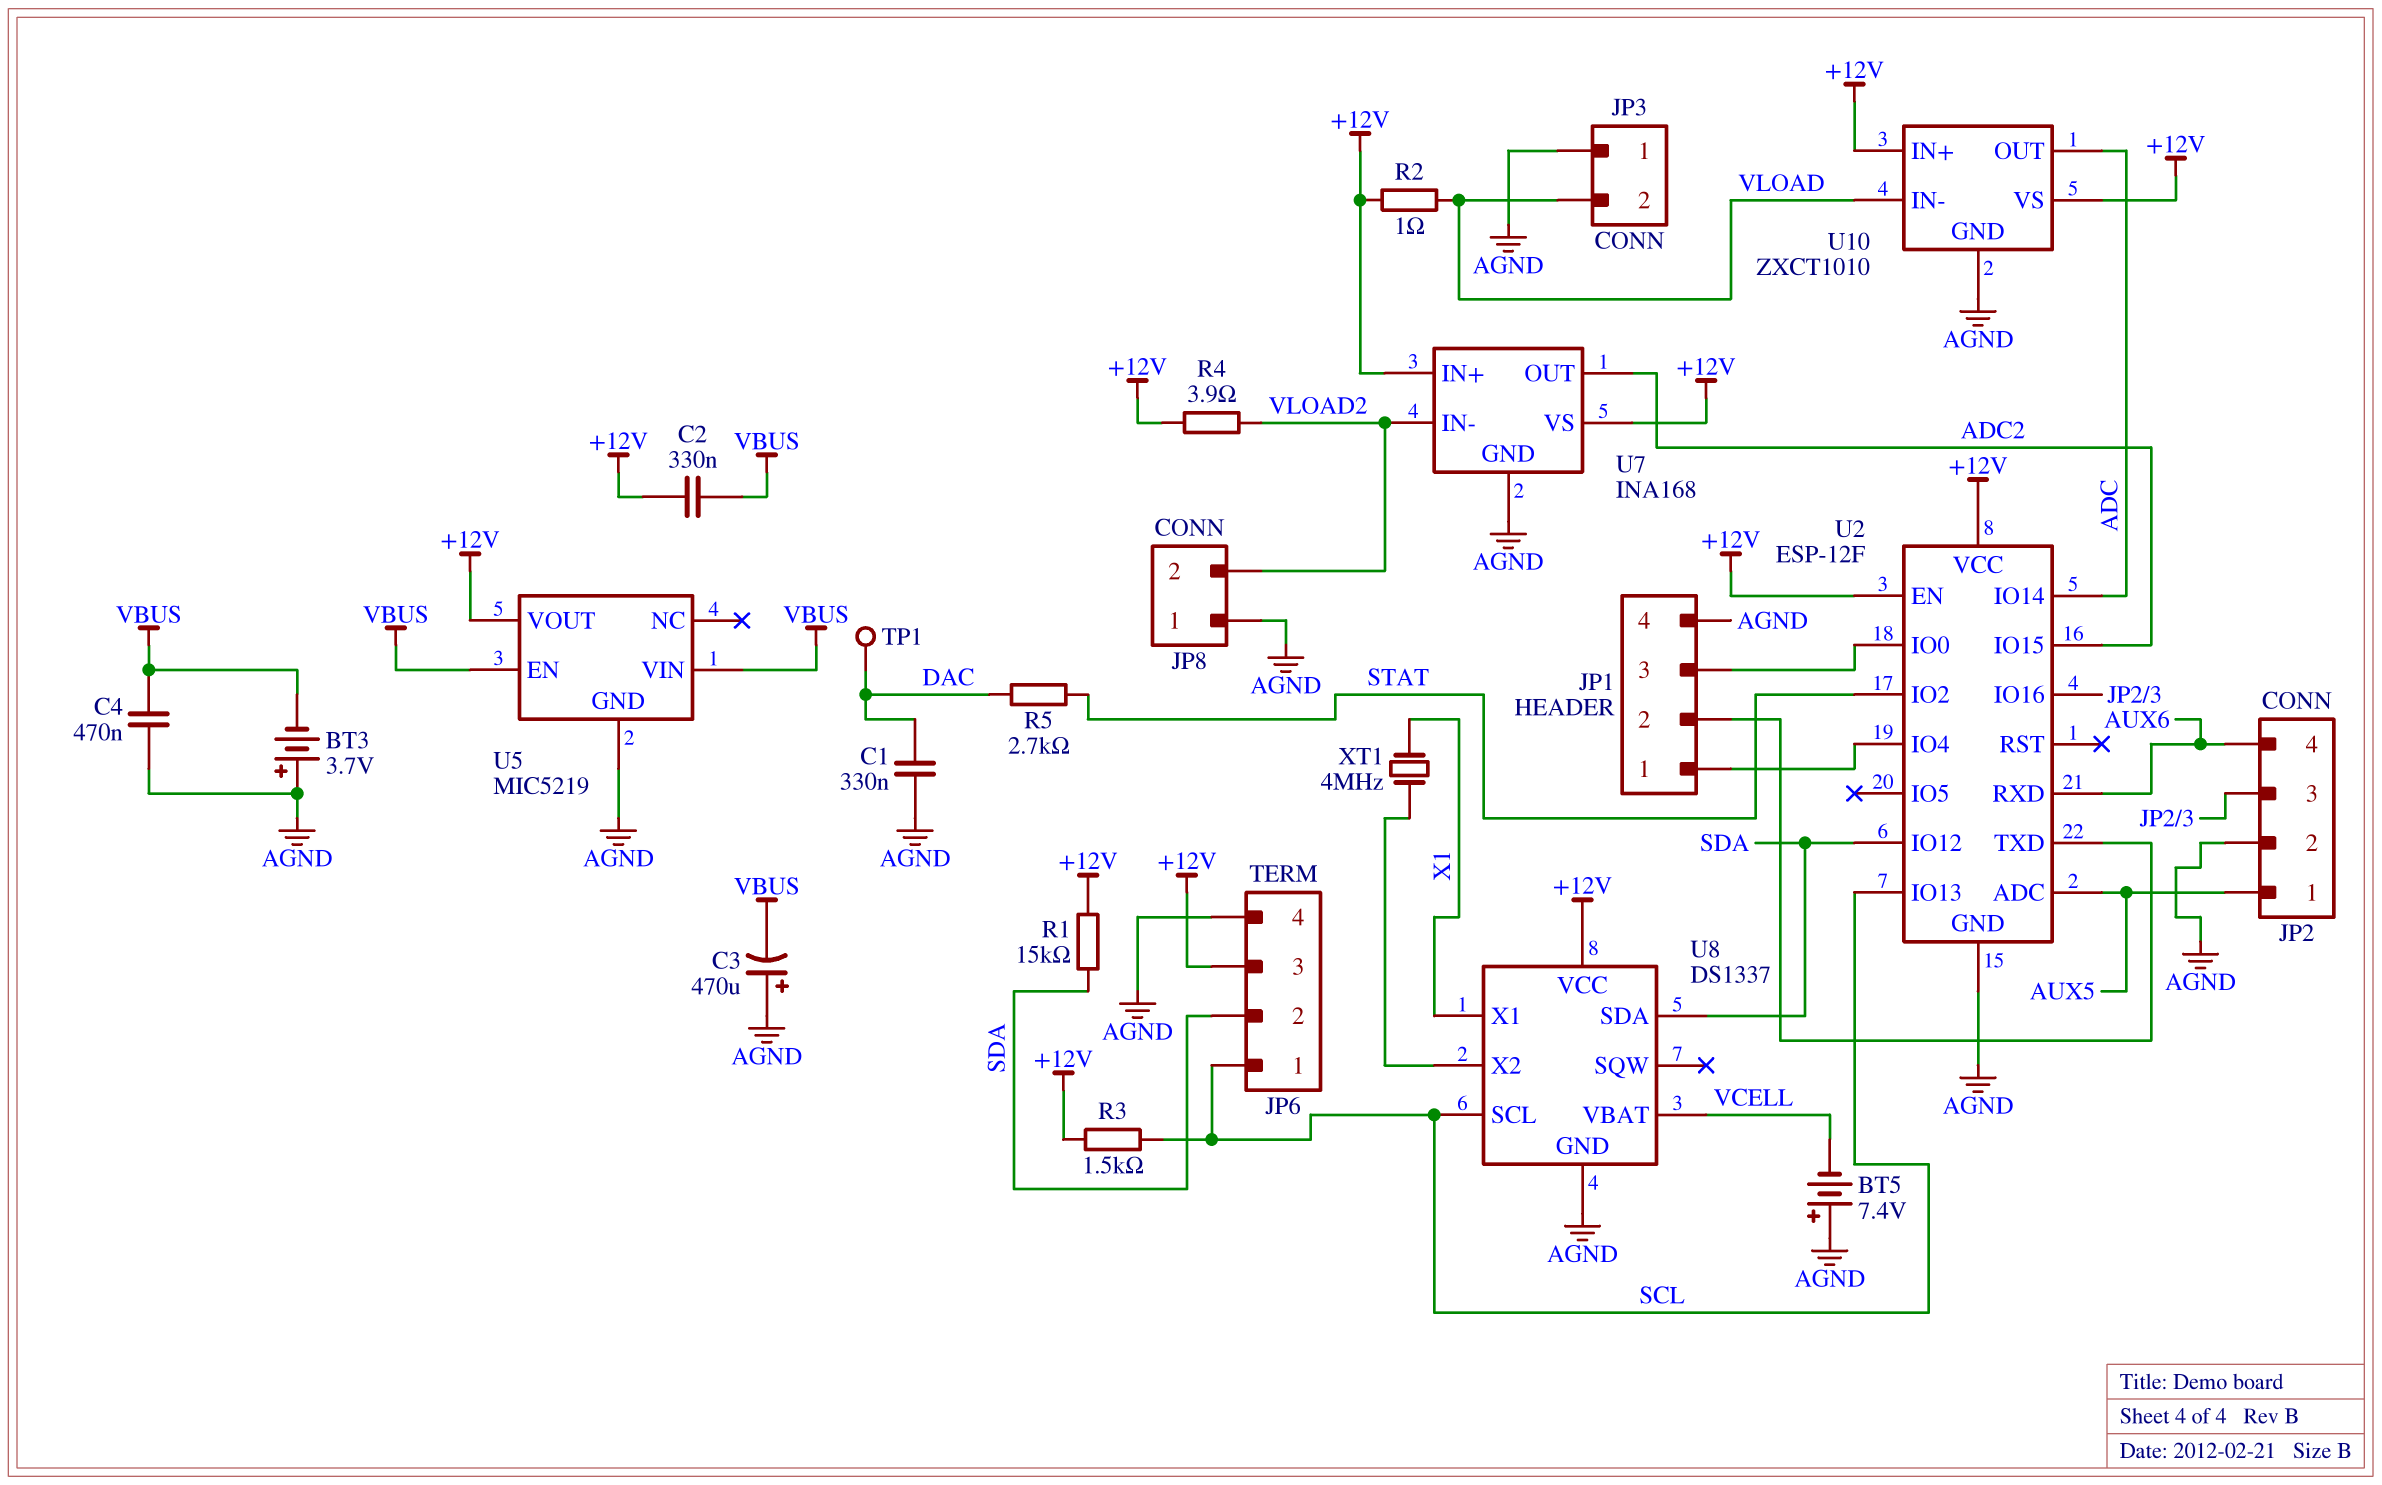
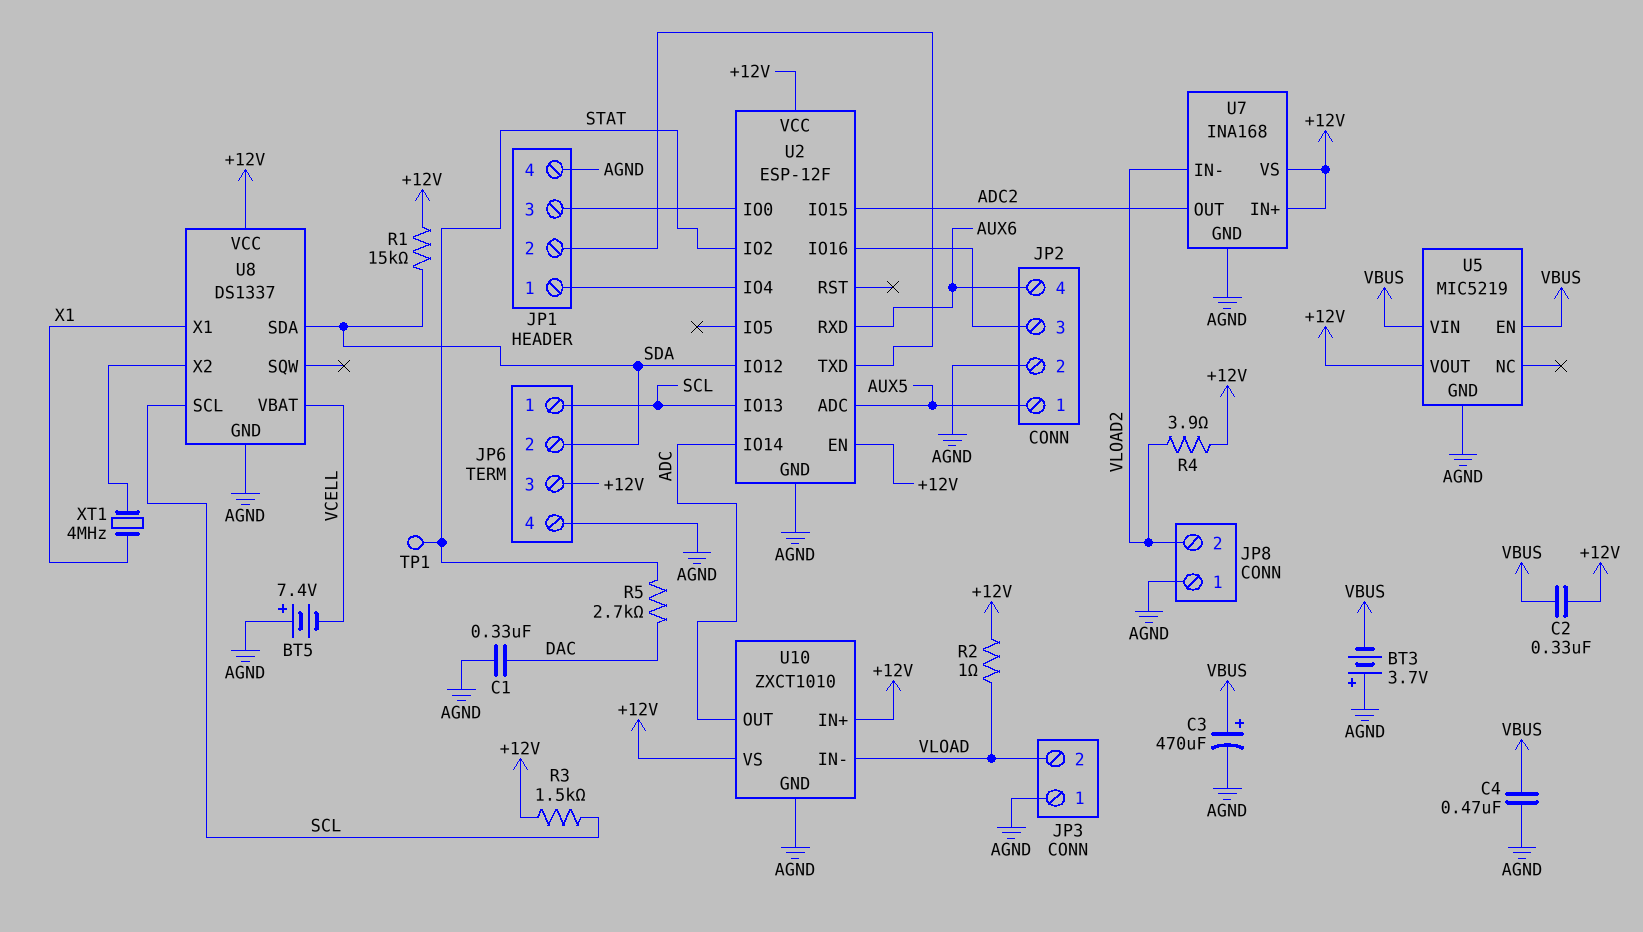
C3: 470uF (plus AGND, minus VBUS) -> 470uF (plus VBUS, minus AGND)
TP1: test point (DAC) -> test point (STAT)

